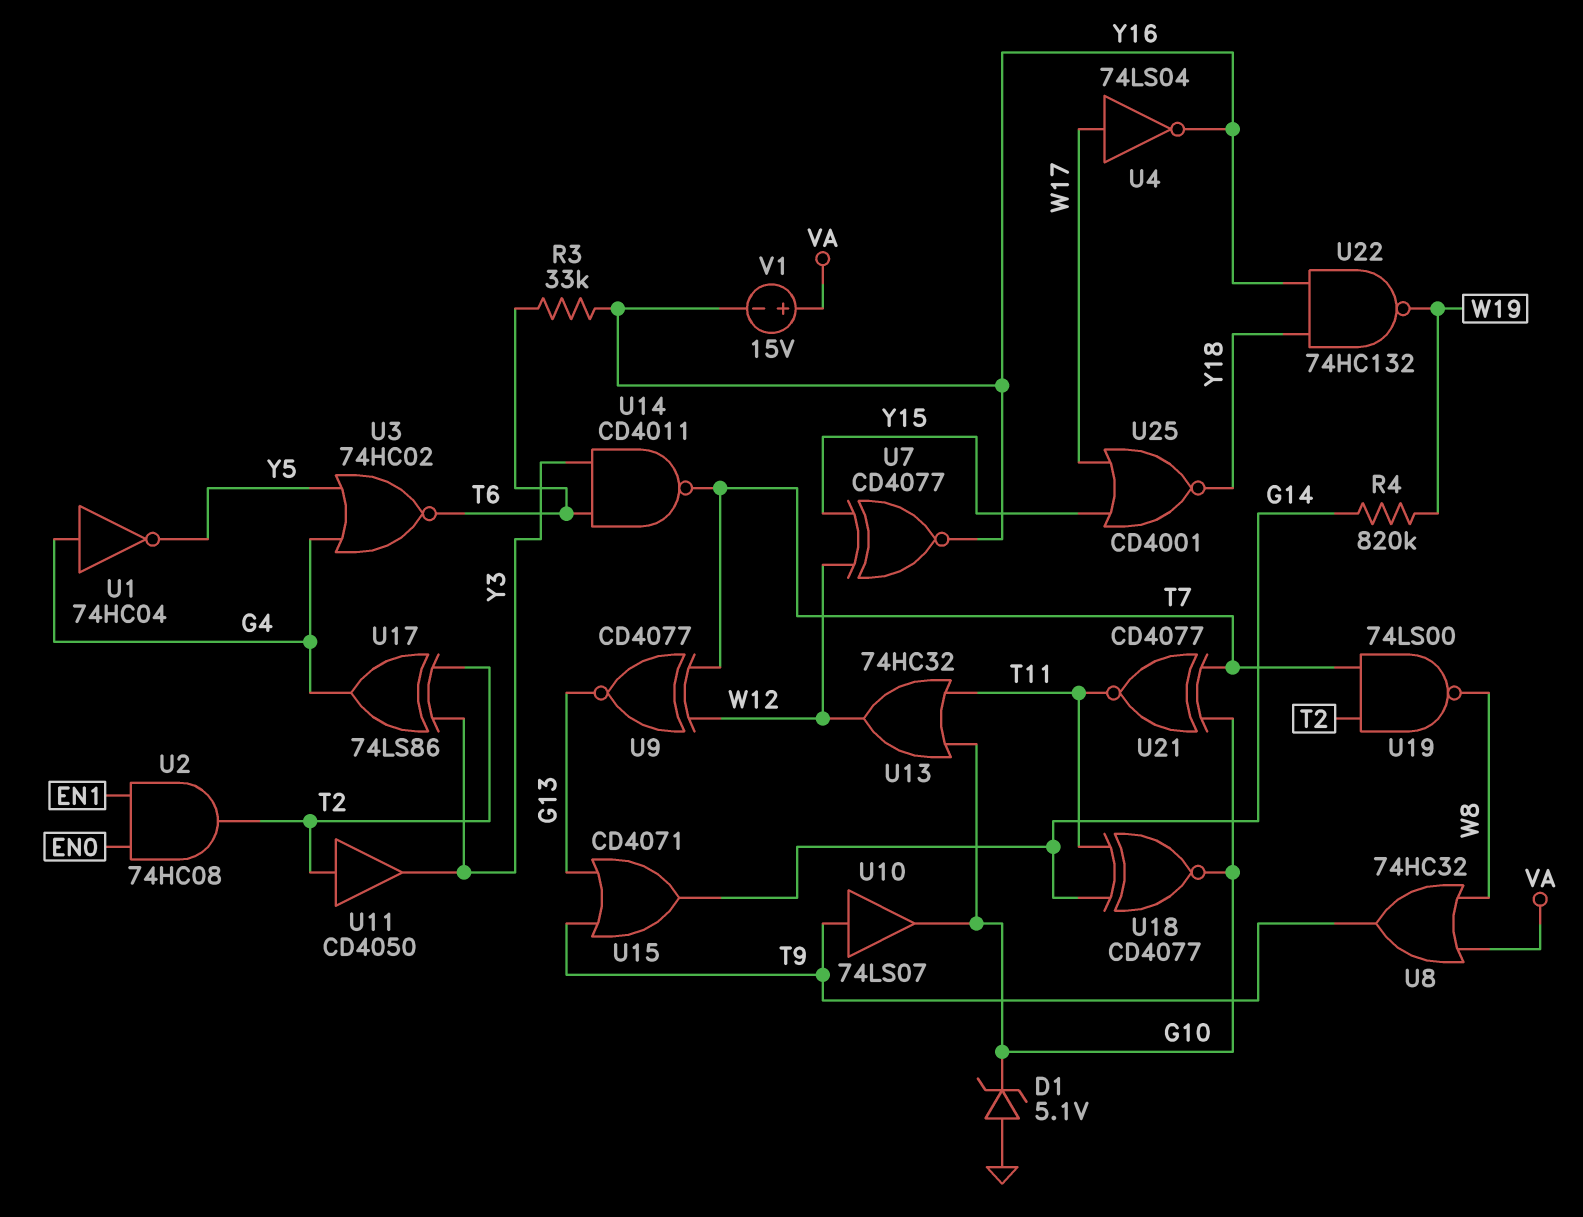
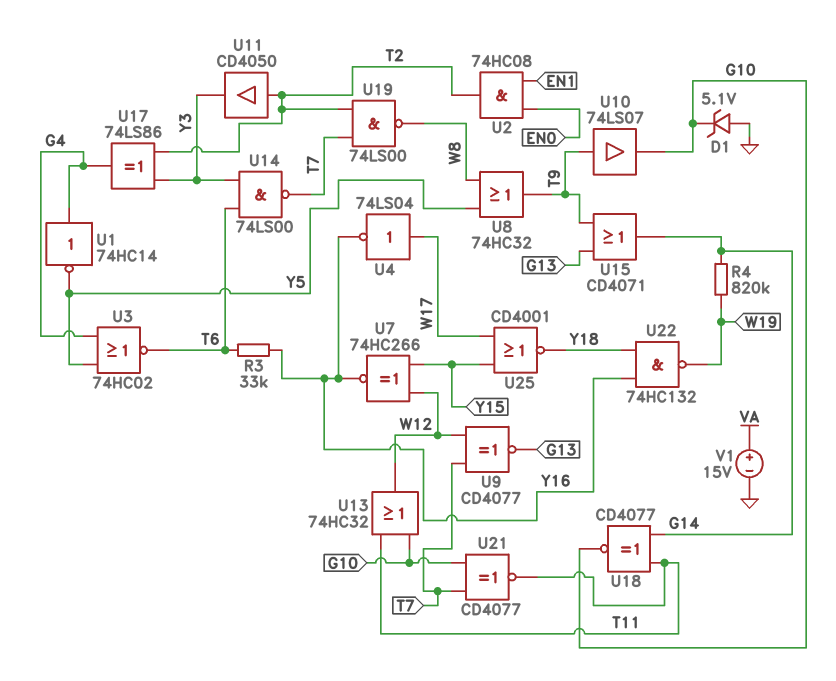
U1: NOT 74HC04 (in G4, out Y5) -> NOT 74HC14 (in G4, out Y5)
U7: XNOR CD4077 (in W12, in Y15, out Y16) -> XNOR 74HC266 (in W12, in Y15, out Y16)
U8: OR 74HC32 (in VA, in W8, out T9) -> OR 74HC32 (in W8, in Y5, out T9)
U14: NAND CD4011 (in T6, in Y3, out T7) -> NAND 74LS00 (in T6, in Y3, out T7)
V1: 15V (plus VA, minus Y16) -> 15V (plus VA, minus GND)

